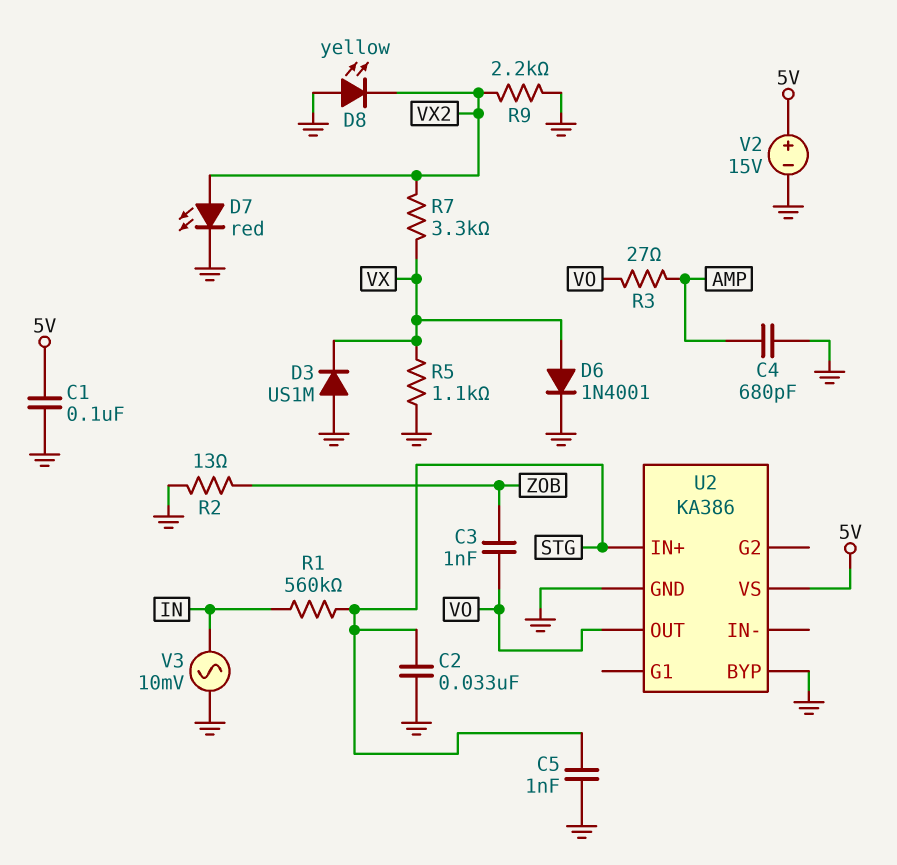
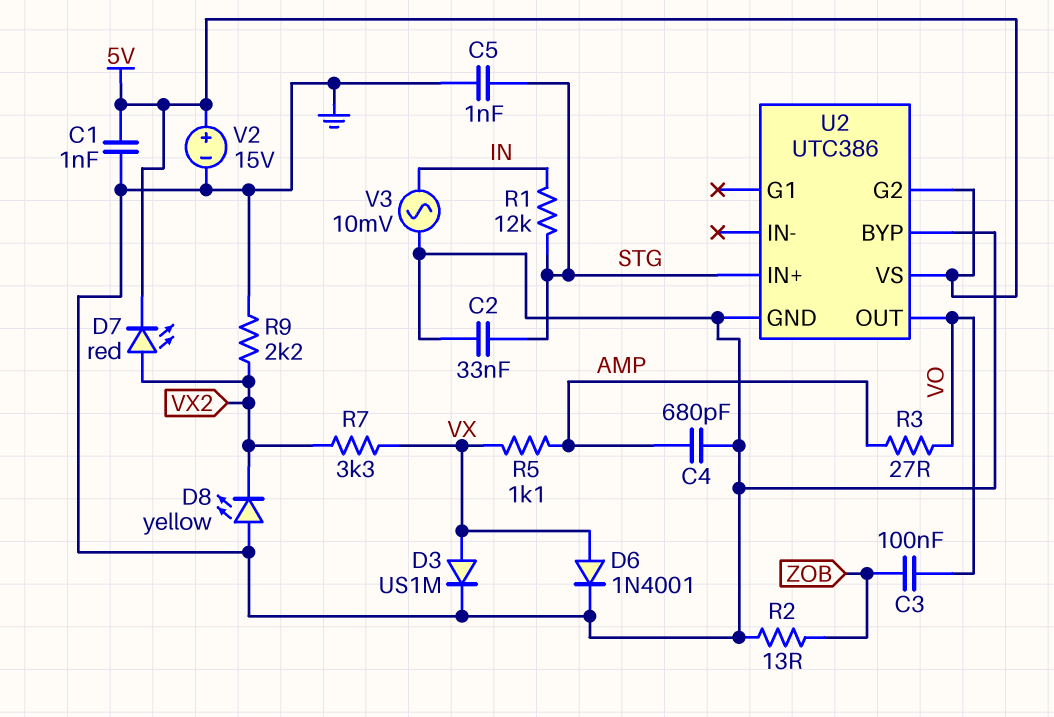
C1: 100nF (5V, GND) -> 1nF (5V, GND)
C3: 1nF (VO, ZOB) -> 100nF (VO, ZOB)
D3: diode US1M (A GND, K VX) -> diode US1M (A VX, K GND)
D7: LED red (A VX2, K GND) -> LED red (A VX2, K 5V)
R1: 560k (IN, STG) -> 12k (IN, STG)
R5: 1.1k (GND, VX) -> 1.1k (AMP, VX)
U2: KA386 -> UTC386
U2 pin G2: none -> 5V

